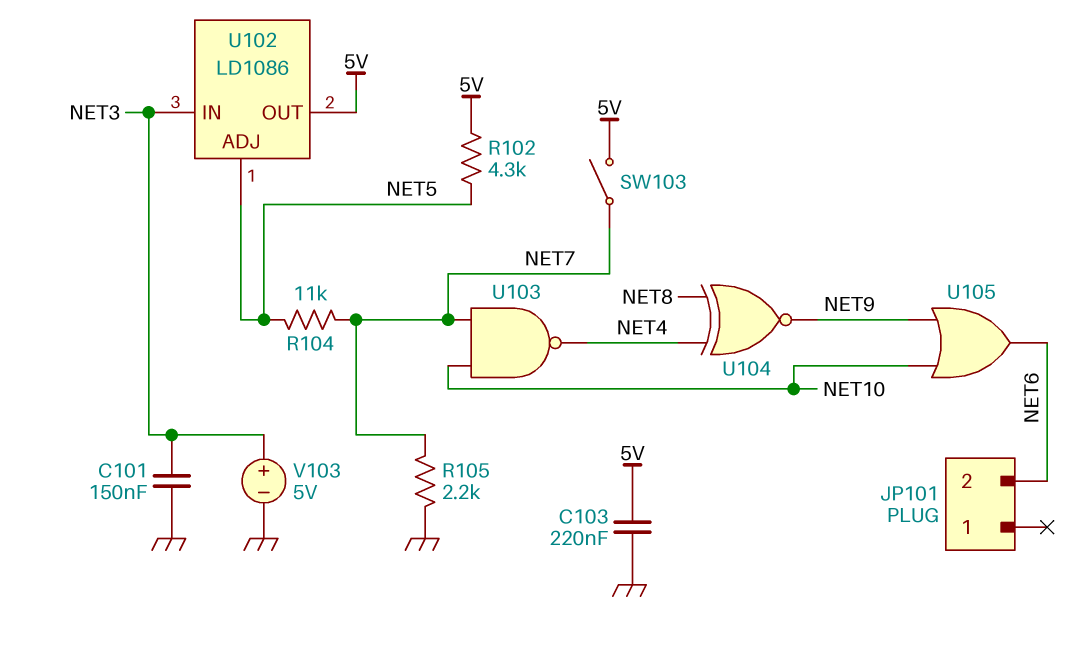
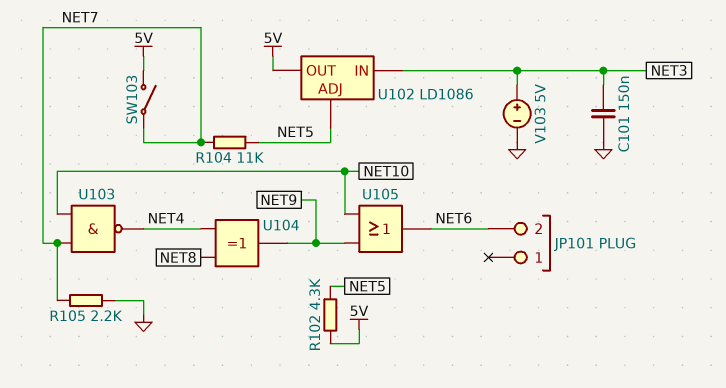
C103: 220nF (5V, GND) -> none
U104: XNOR (in NET4, in NET8, out NET9) -> XOR (in NET4, in NET8, out NET9)

